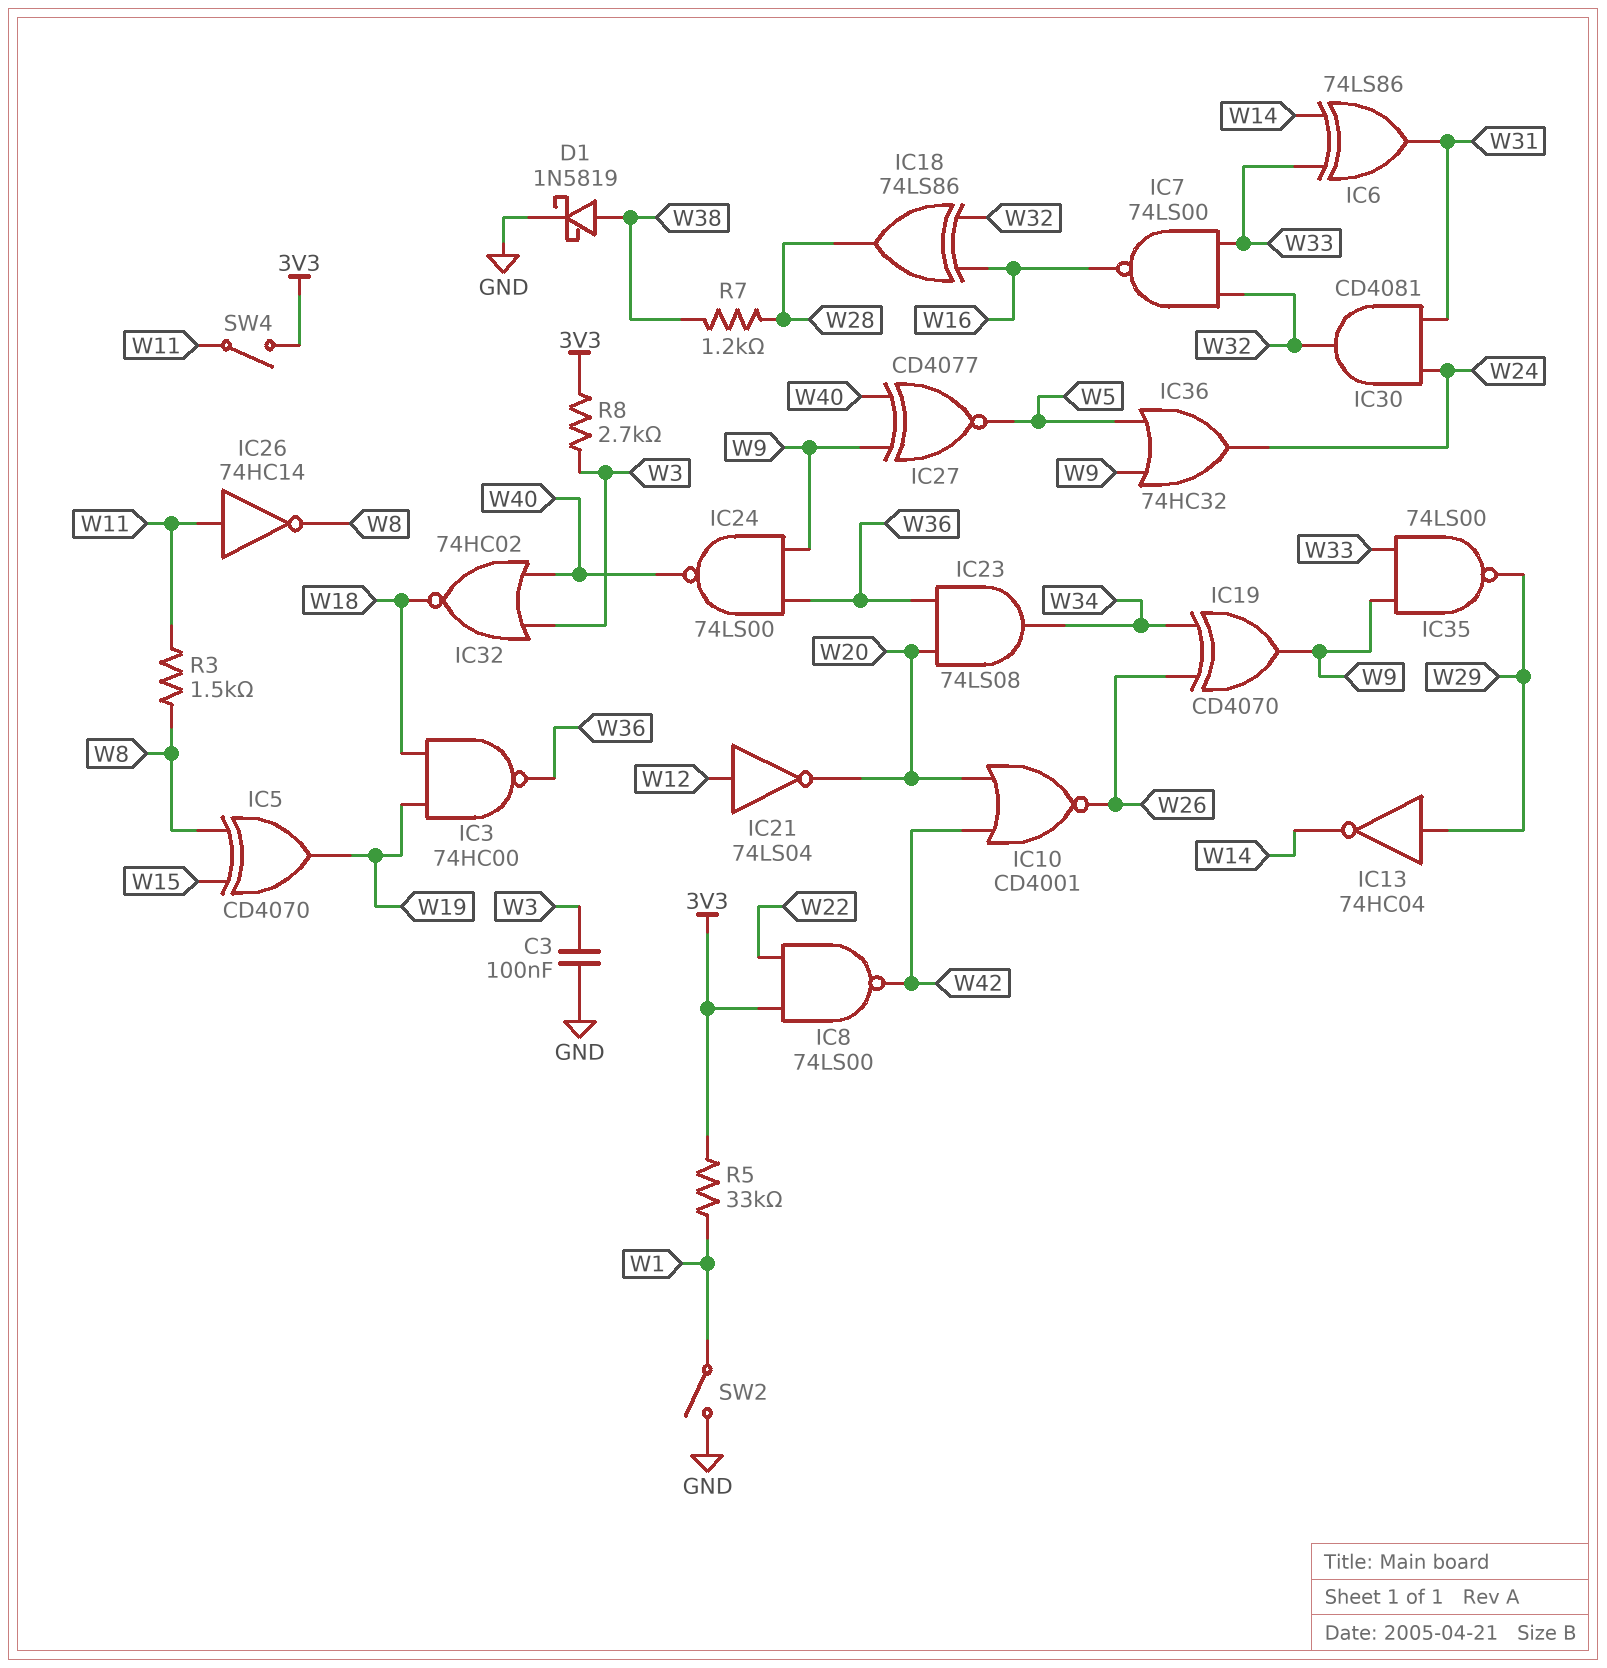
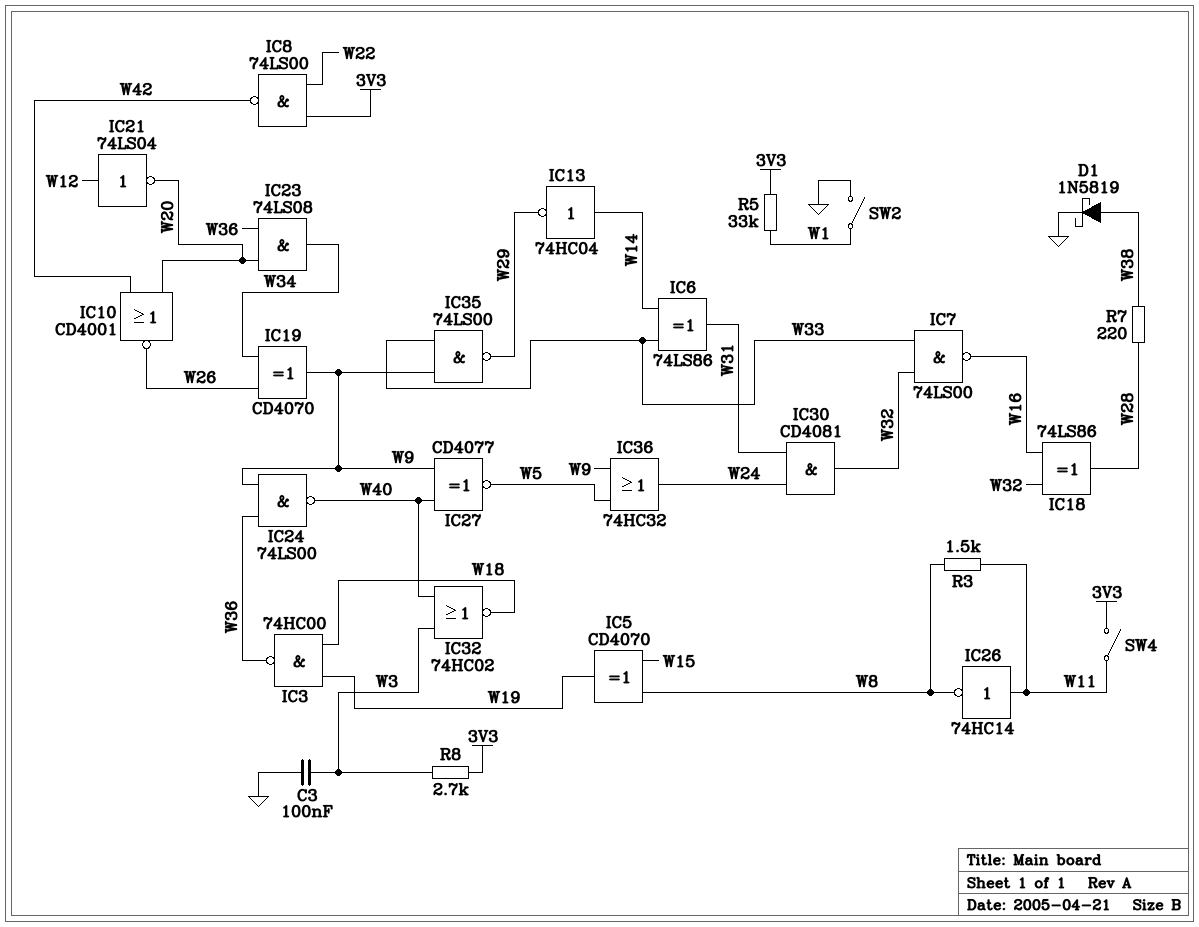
IC13: NOT 74HC04 (in W29, out W14) -> NOT 74HC04 (in W14, out W29)
R7: 1.2k (W28, W38) -> 220 (W28, W38)

